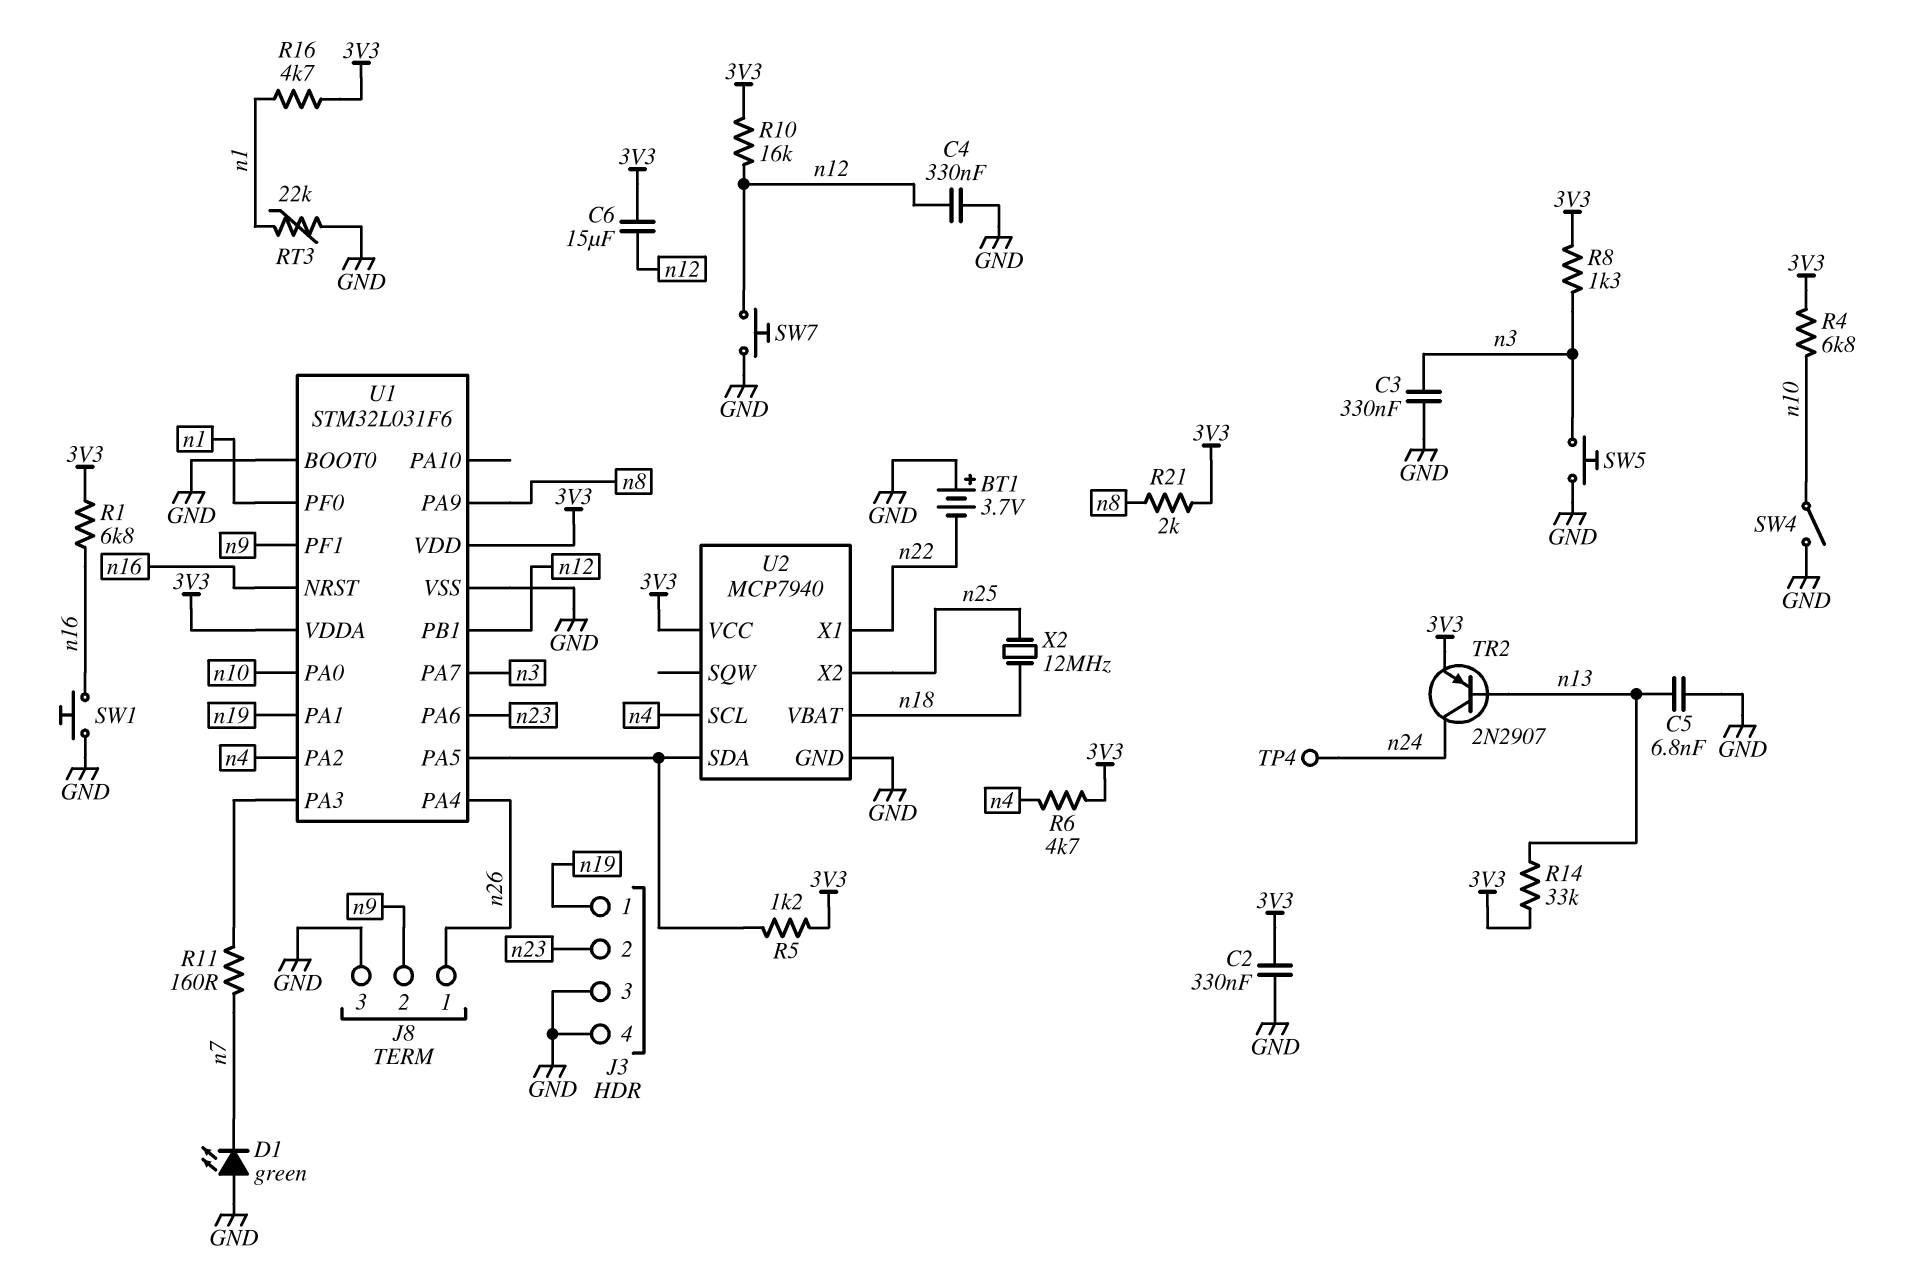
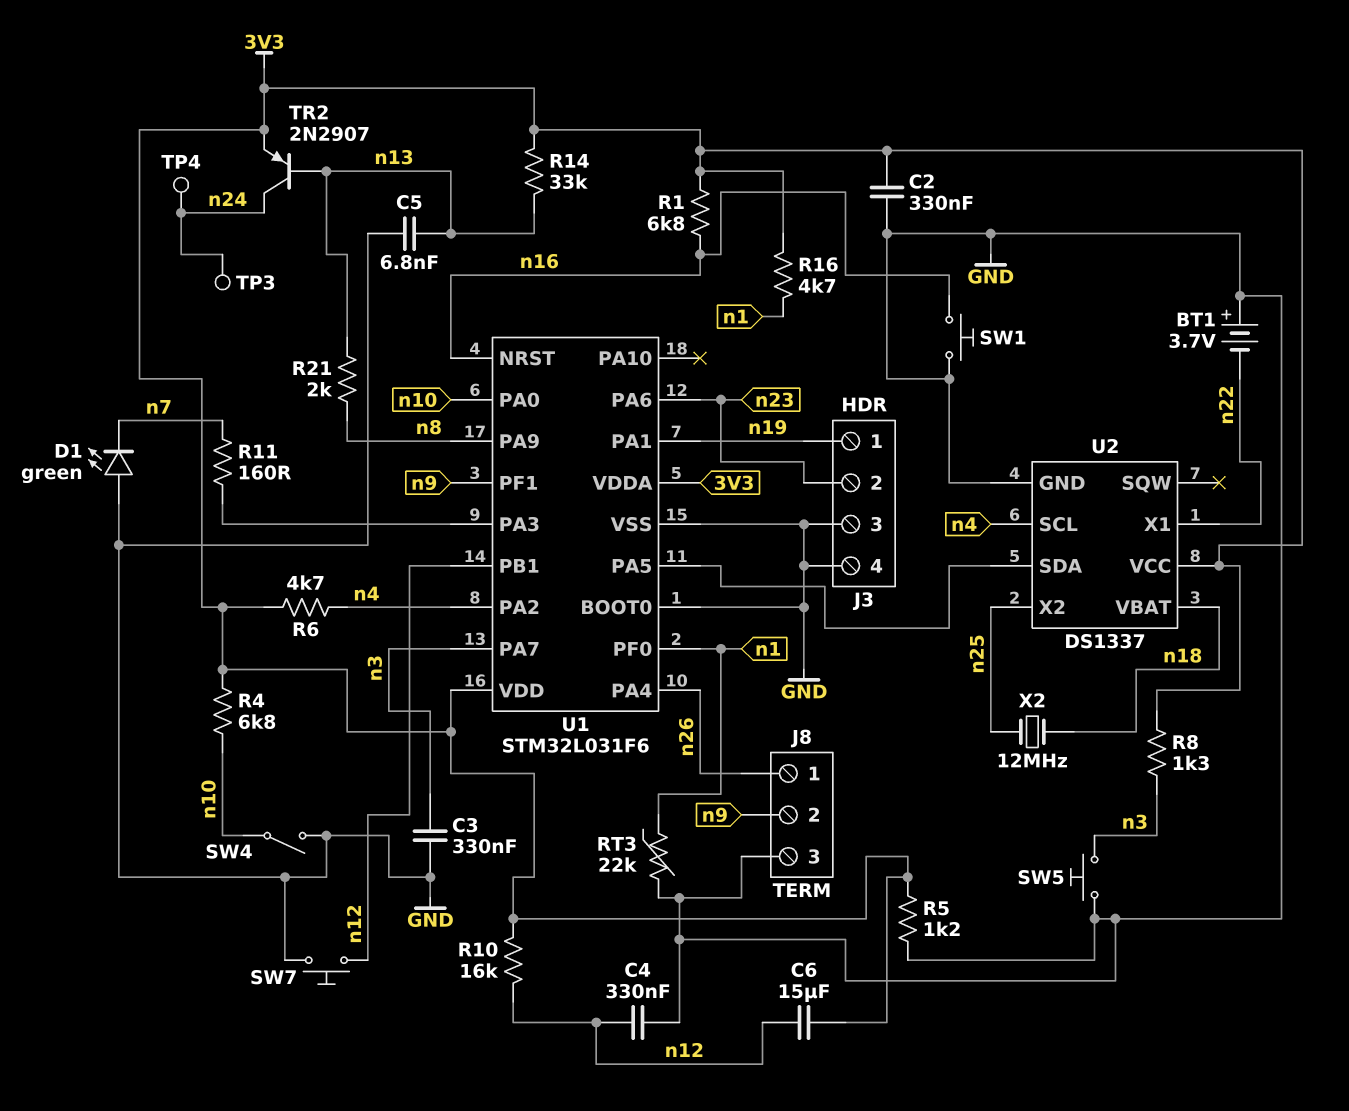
R5: 1.2k (3V3, U1/PA5) -> 1.2k (3V3, GND)
R21: 2k (3V3, n8) -> 2k (n8, n13)
TP3: none -> test point (n24)
U2: MCP7940 -> DS1337

